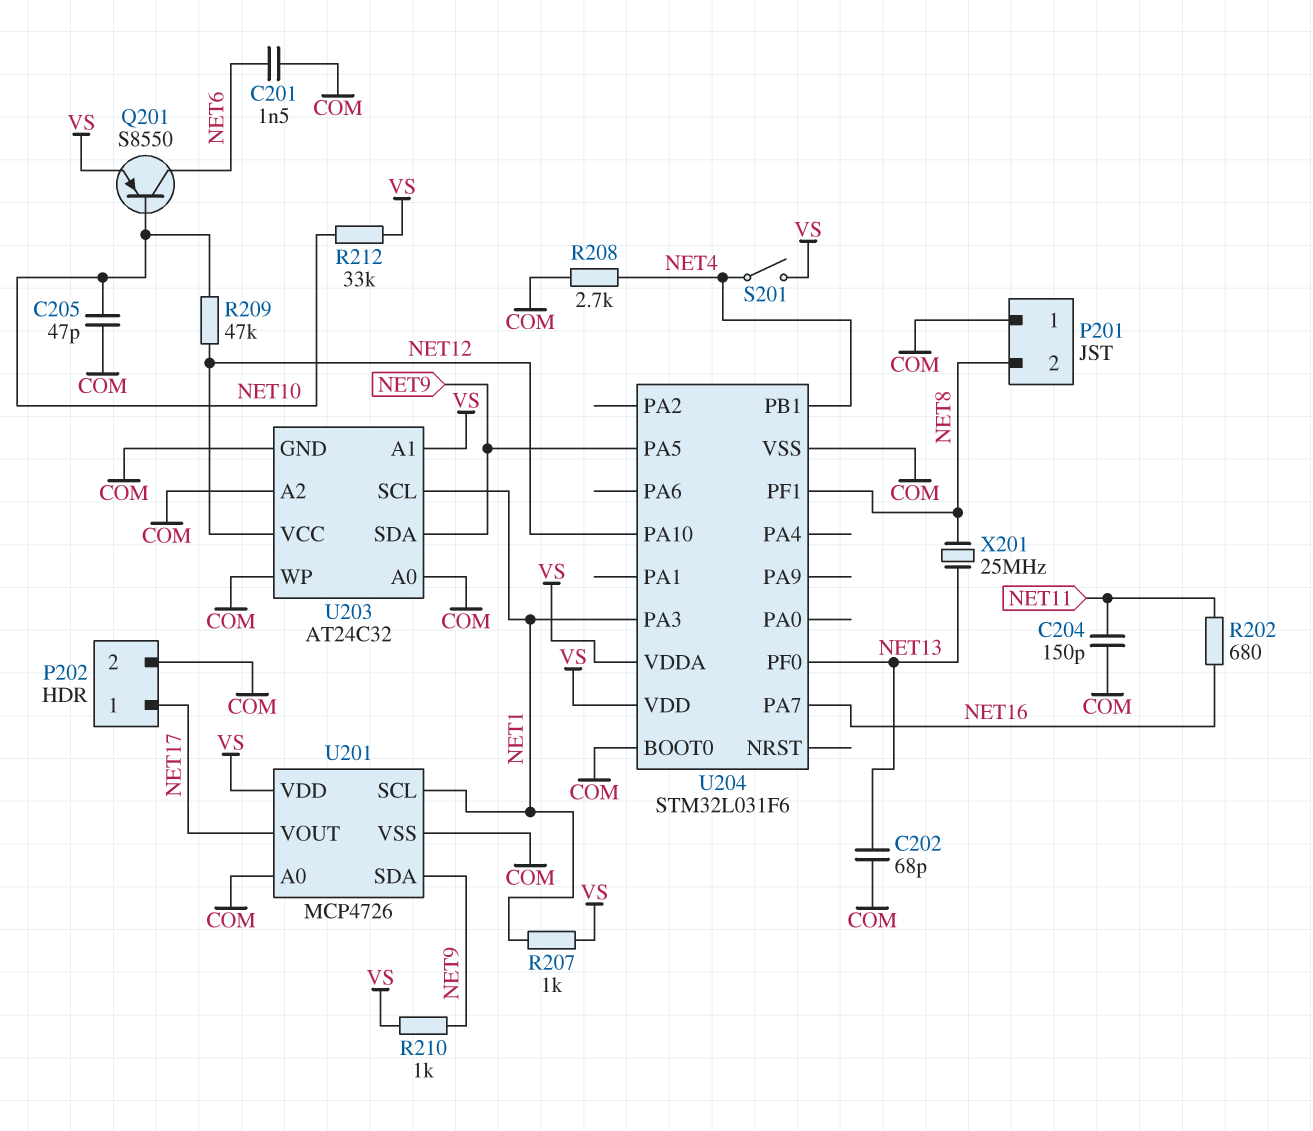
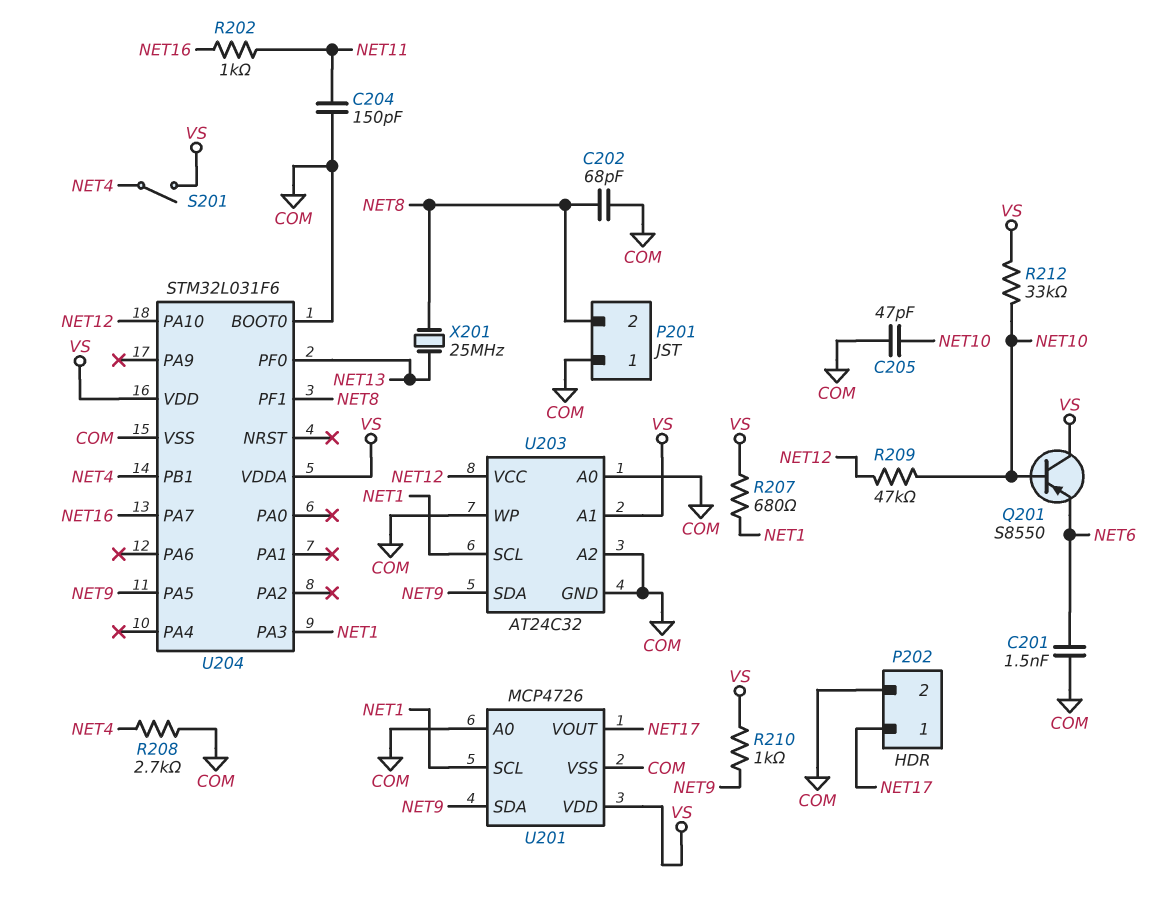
C202: 68pF (COM, NET13) -> 68pF (COM, NET8)
Q201: PNP S8550 (B NET10, C NET6, E VS) -> PNP S8550 (B NET10, C VS, E NET6)
R202: 680 (NET11, NET16) -> 1k (NET11, NET16)
R207: 1k (NET1, VS) -> 680 (NET1, VS)

